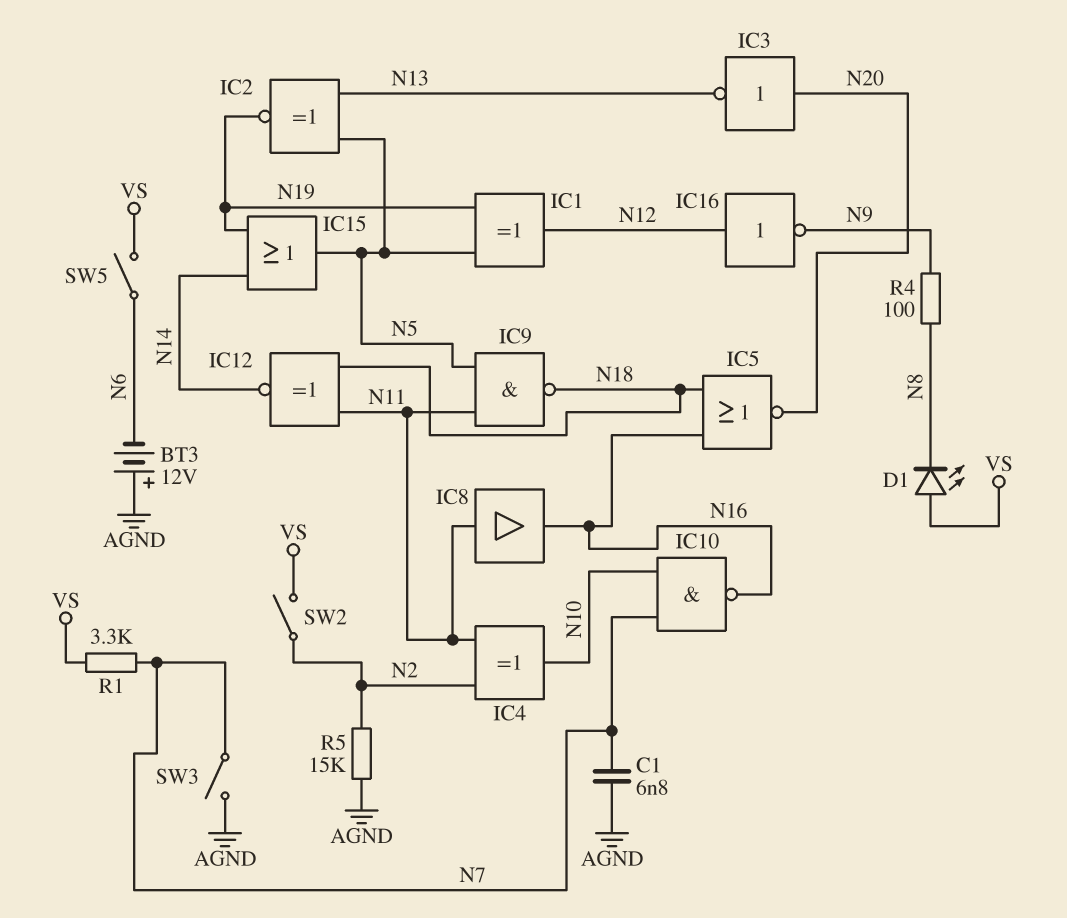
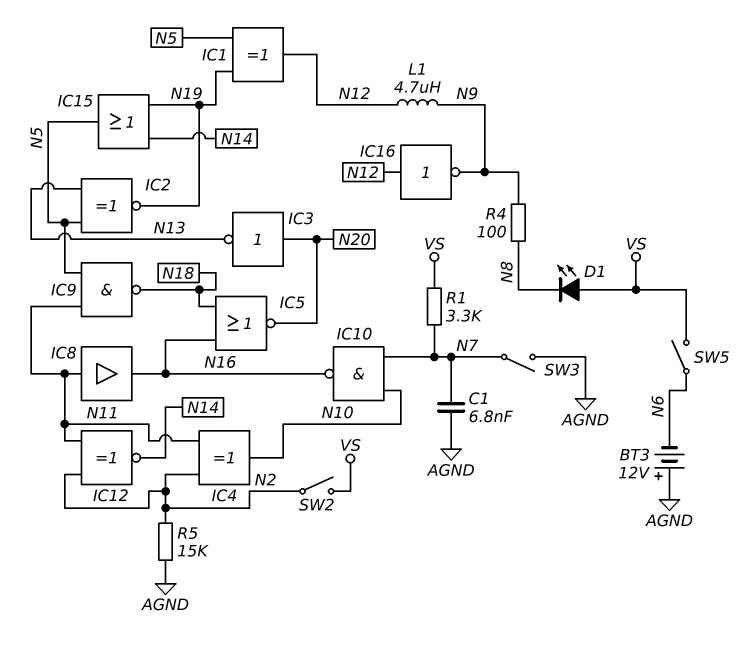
IC12: XNOR (in N11, in N18, out N14) -> XNOR (in N2, in N11, out N14)
L1: none -> 4.7uH (N9, N12)

